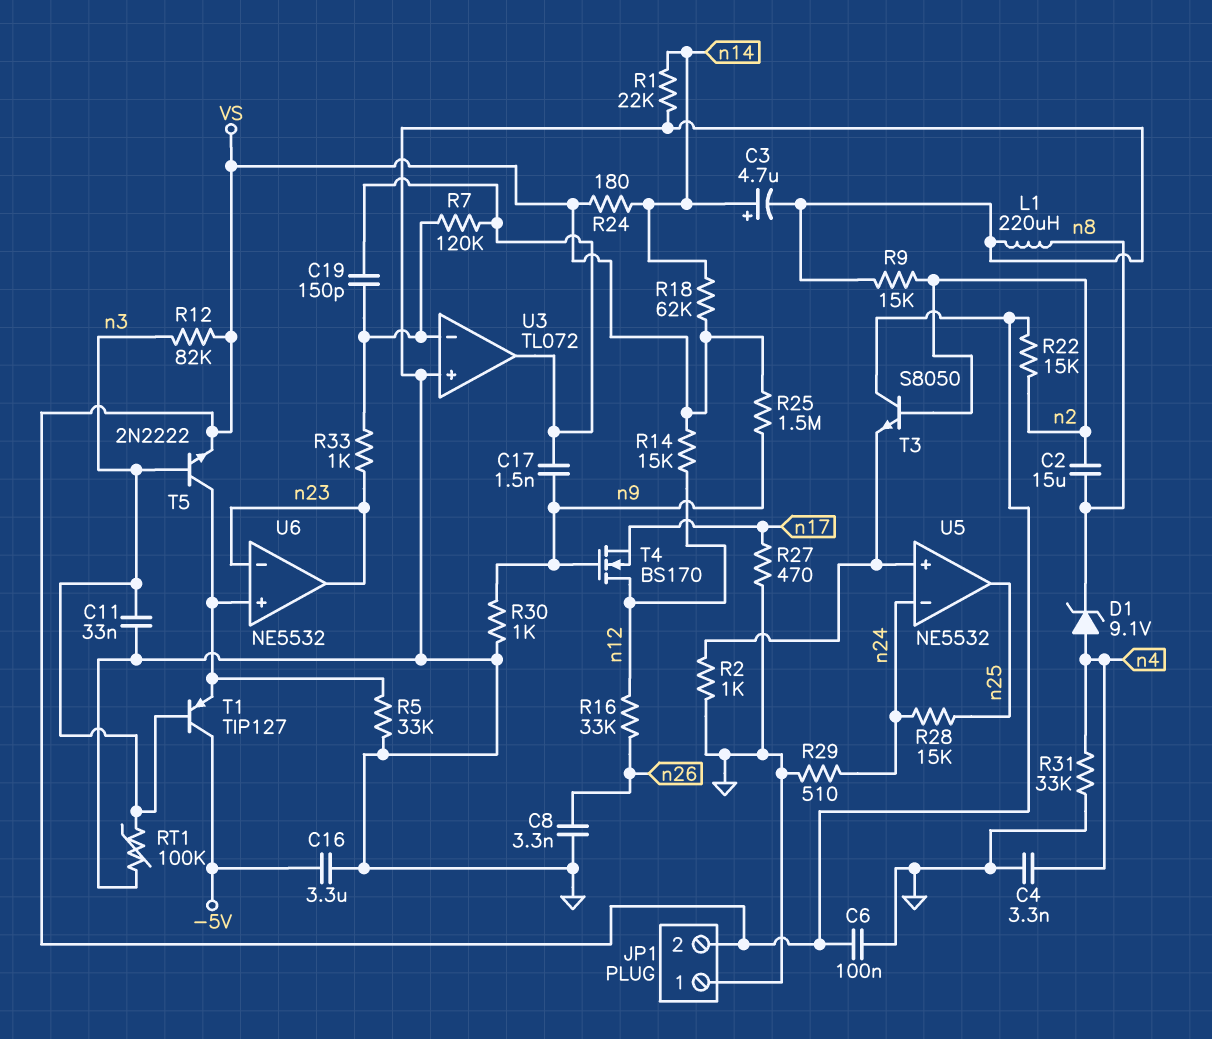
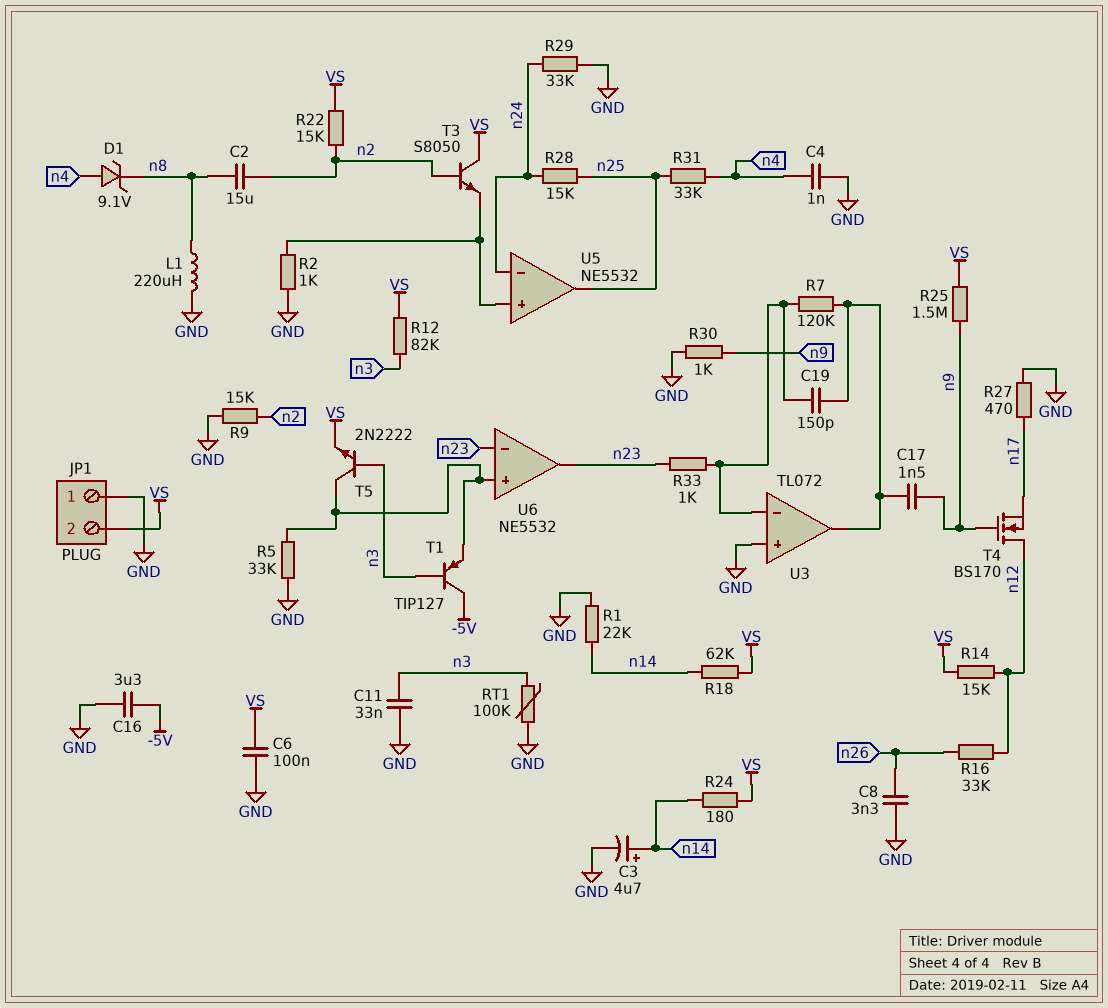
C4: 3.3nF (GND, n4) -> 1nF (GND, n4)
R29: 510 (GND, n24) -> 33k (GND, n24)
R31: 33k (GND, n4) -> 33k (n4, n25)

